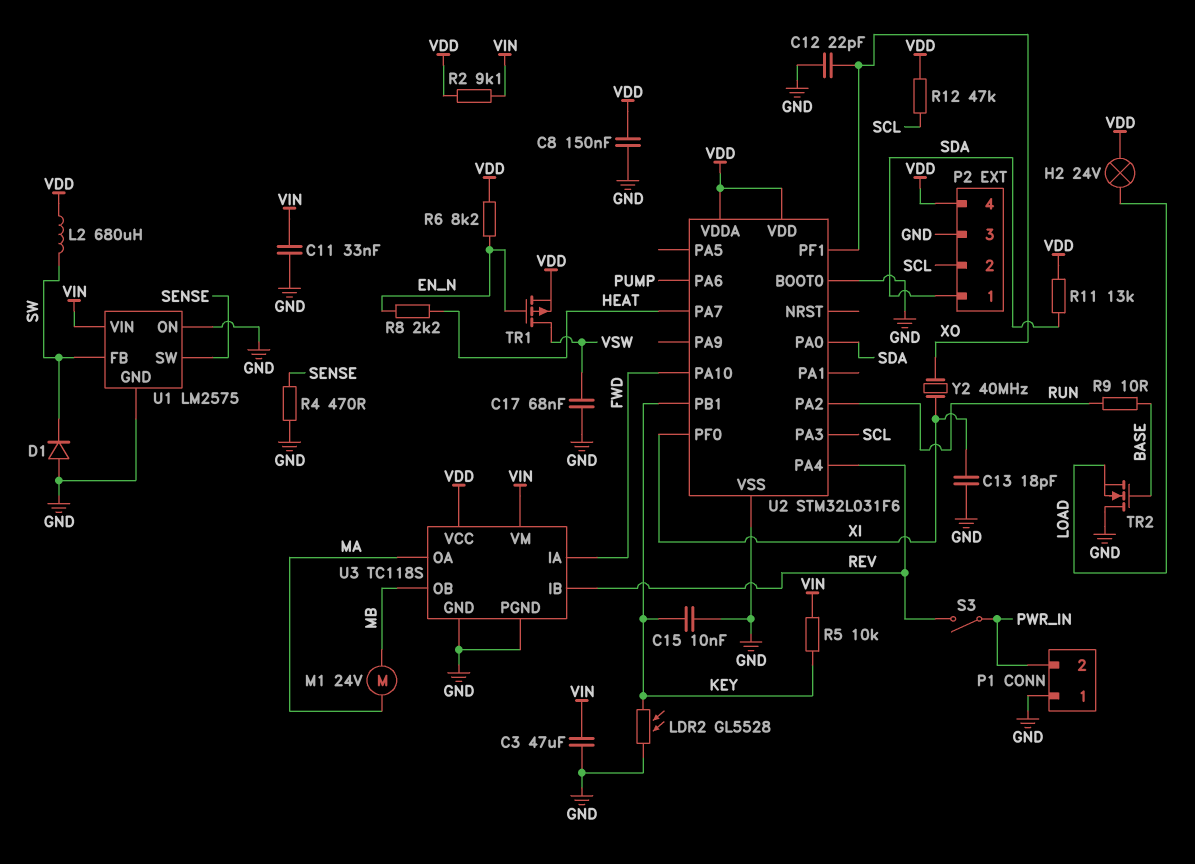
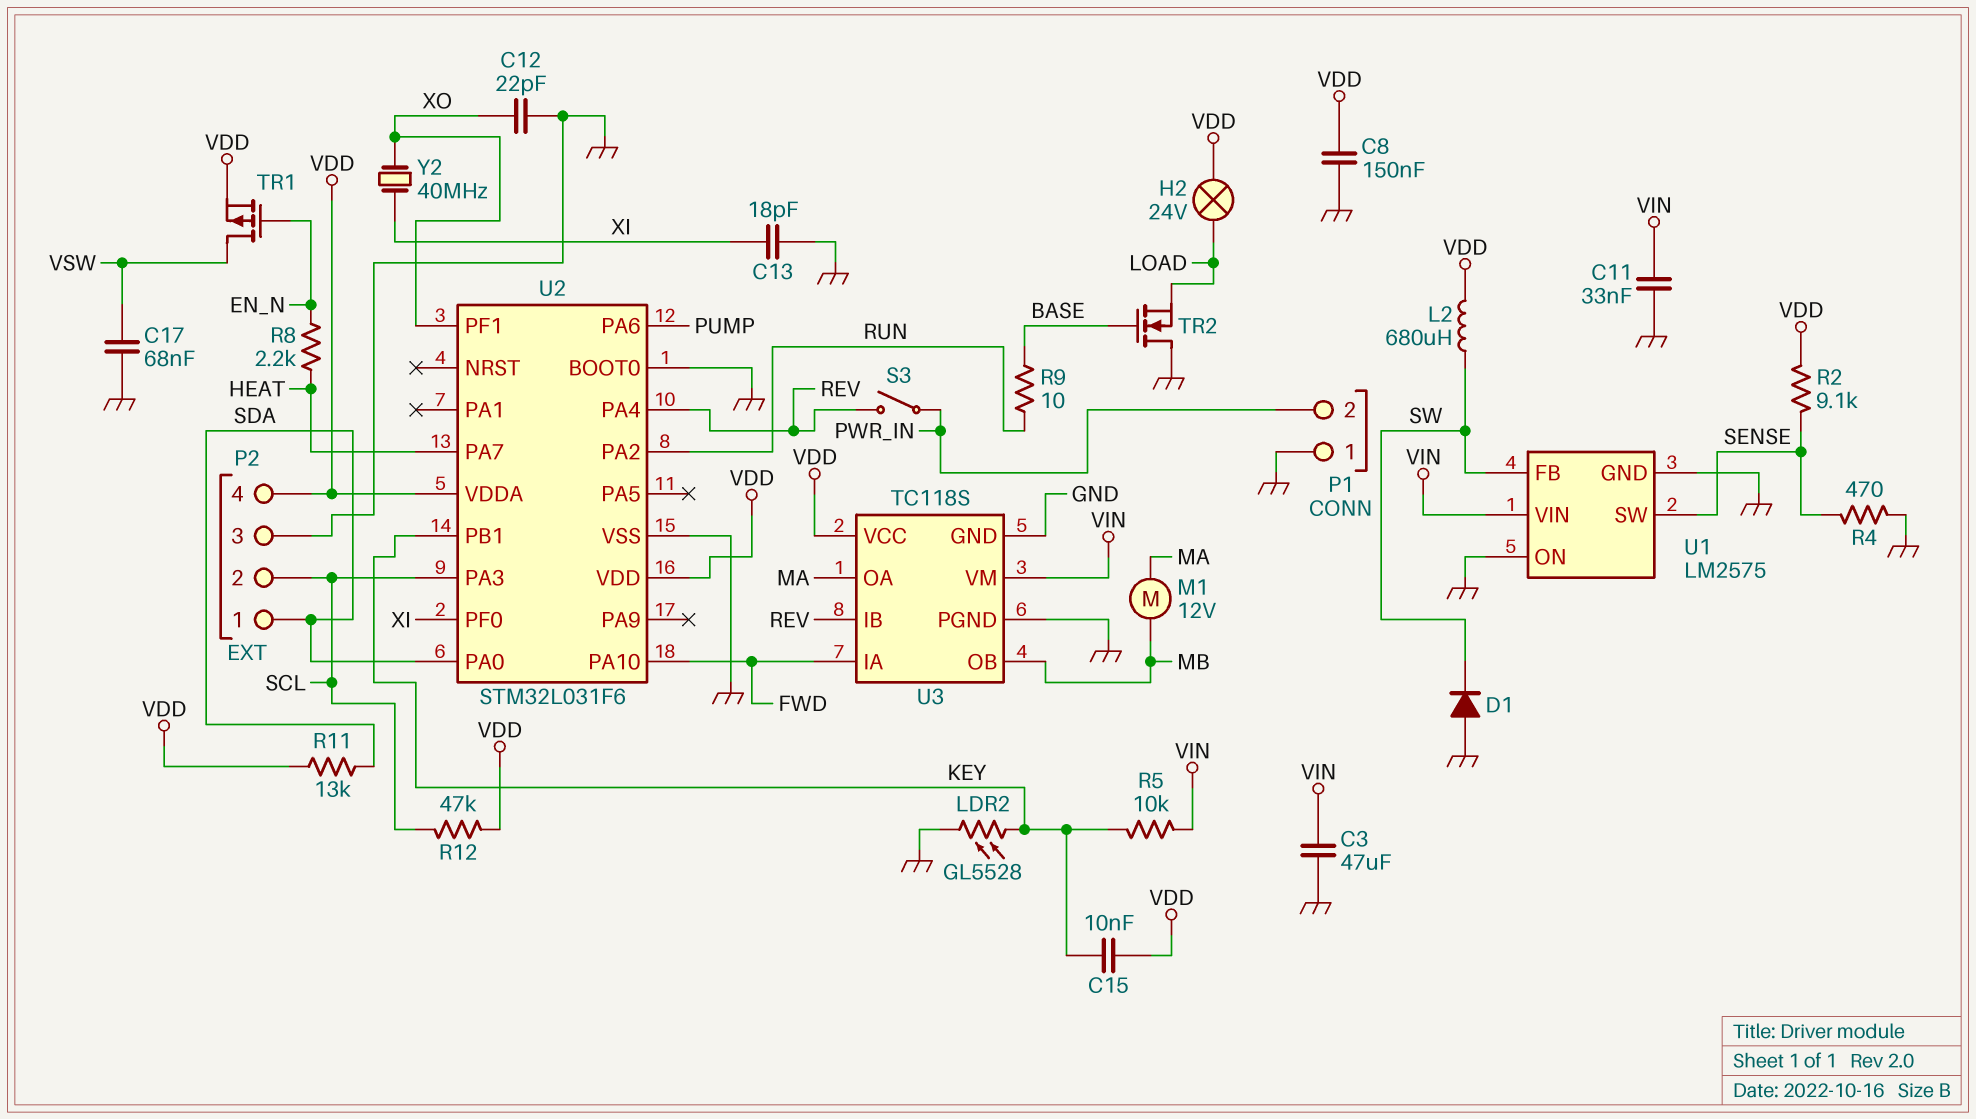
C15: 10nF (GND, KEY) -> 10nF (KEY, VDD)
M1: motor 24V (MA, MB) -> motor 12V (MA, MB)
R2: 9.1k (VDD, VIN) -> 9.1k (SENSE, VDD)
R6: 8.2k (EN_N, VDD) -> none

